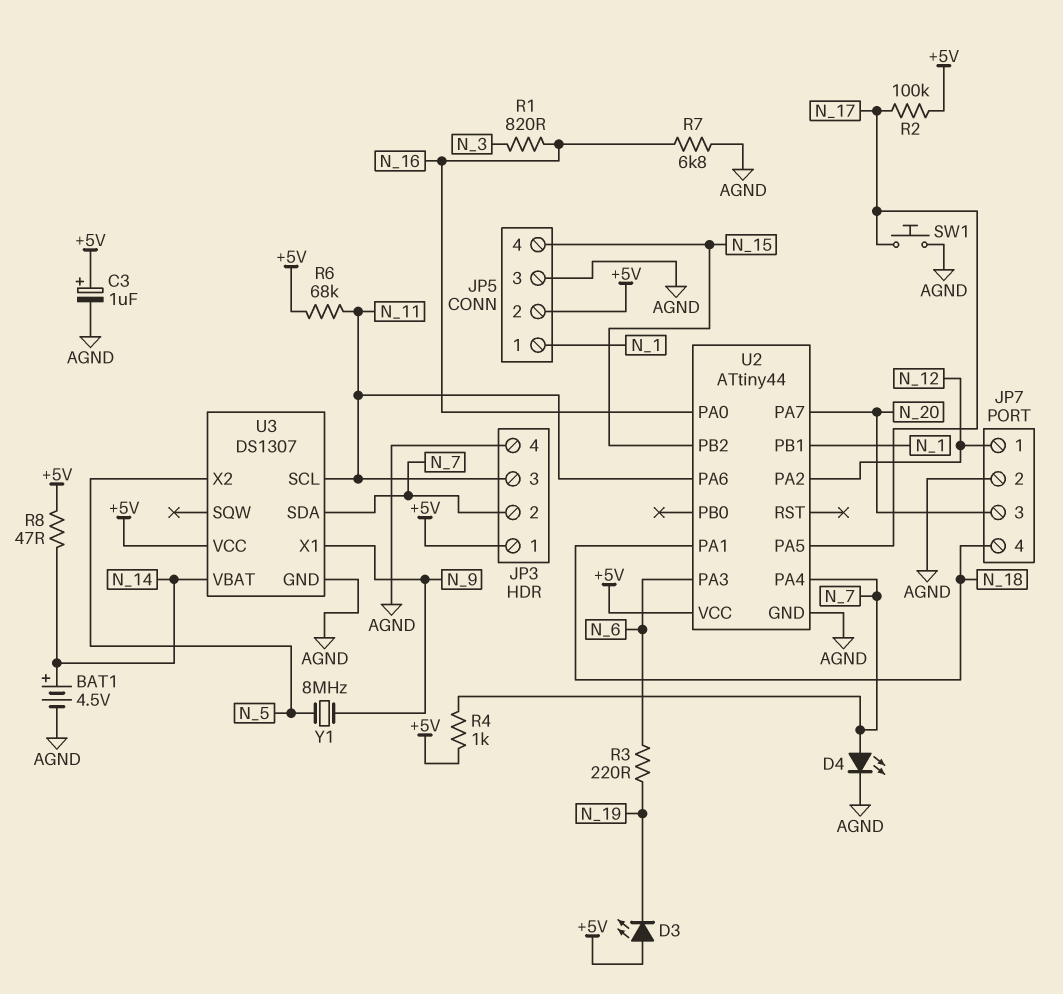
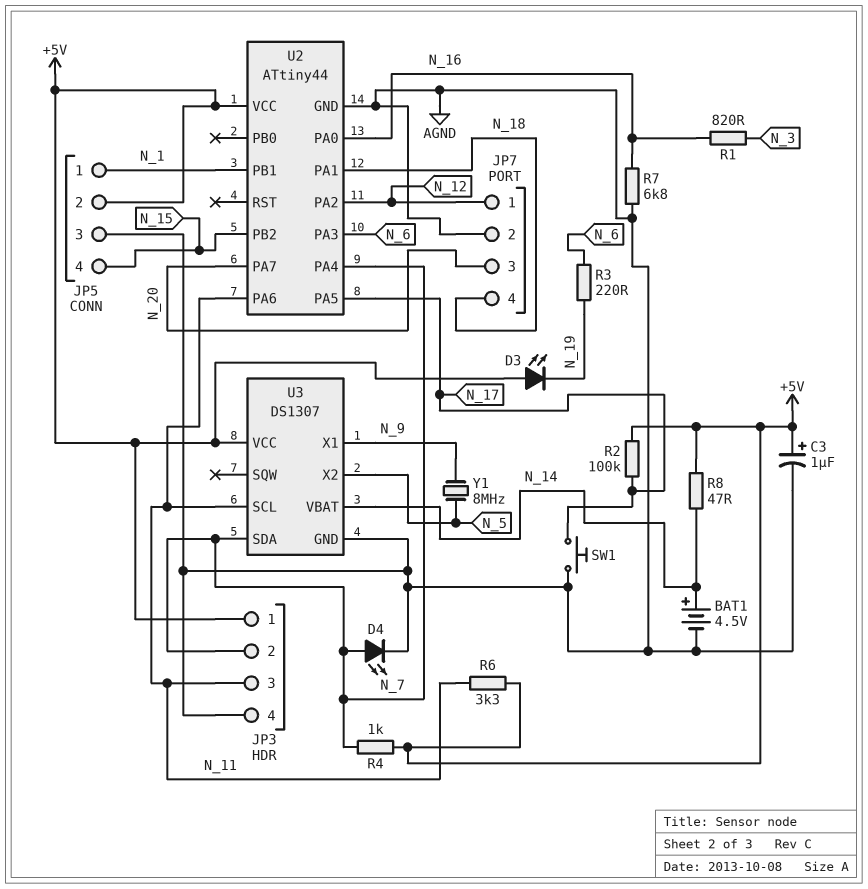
R6: 68k (+5V, N_11) -> 3.3k (+5V, N_11)

